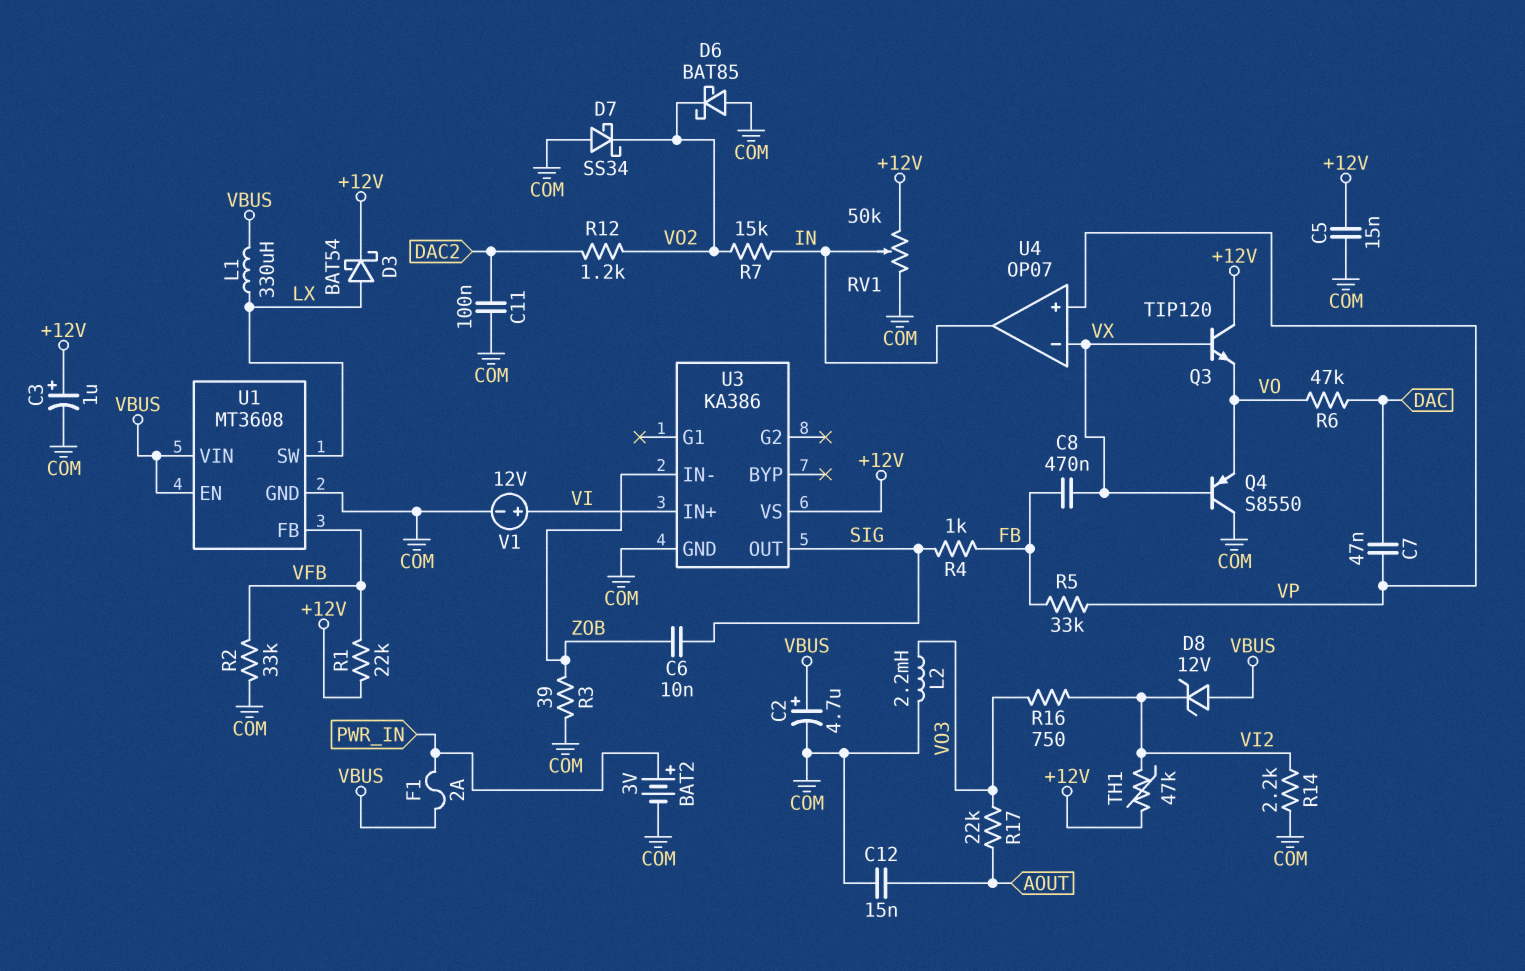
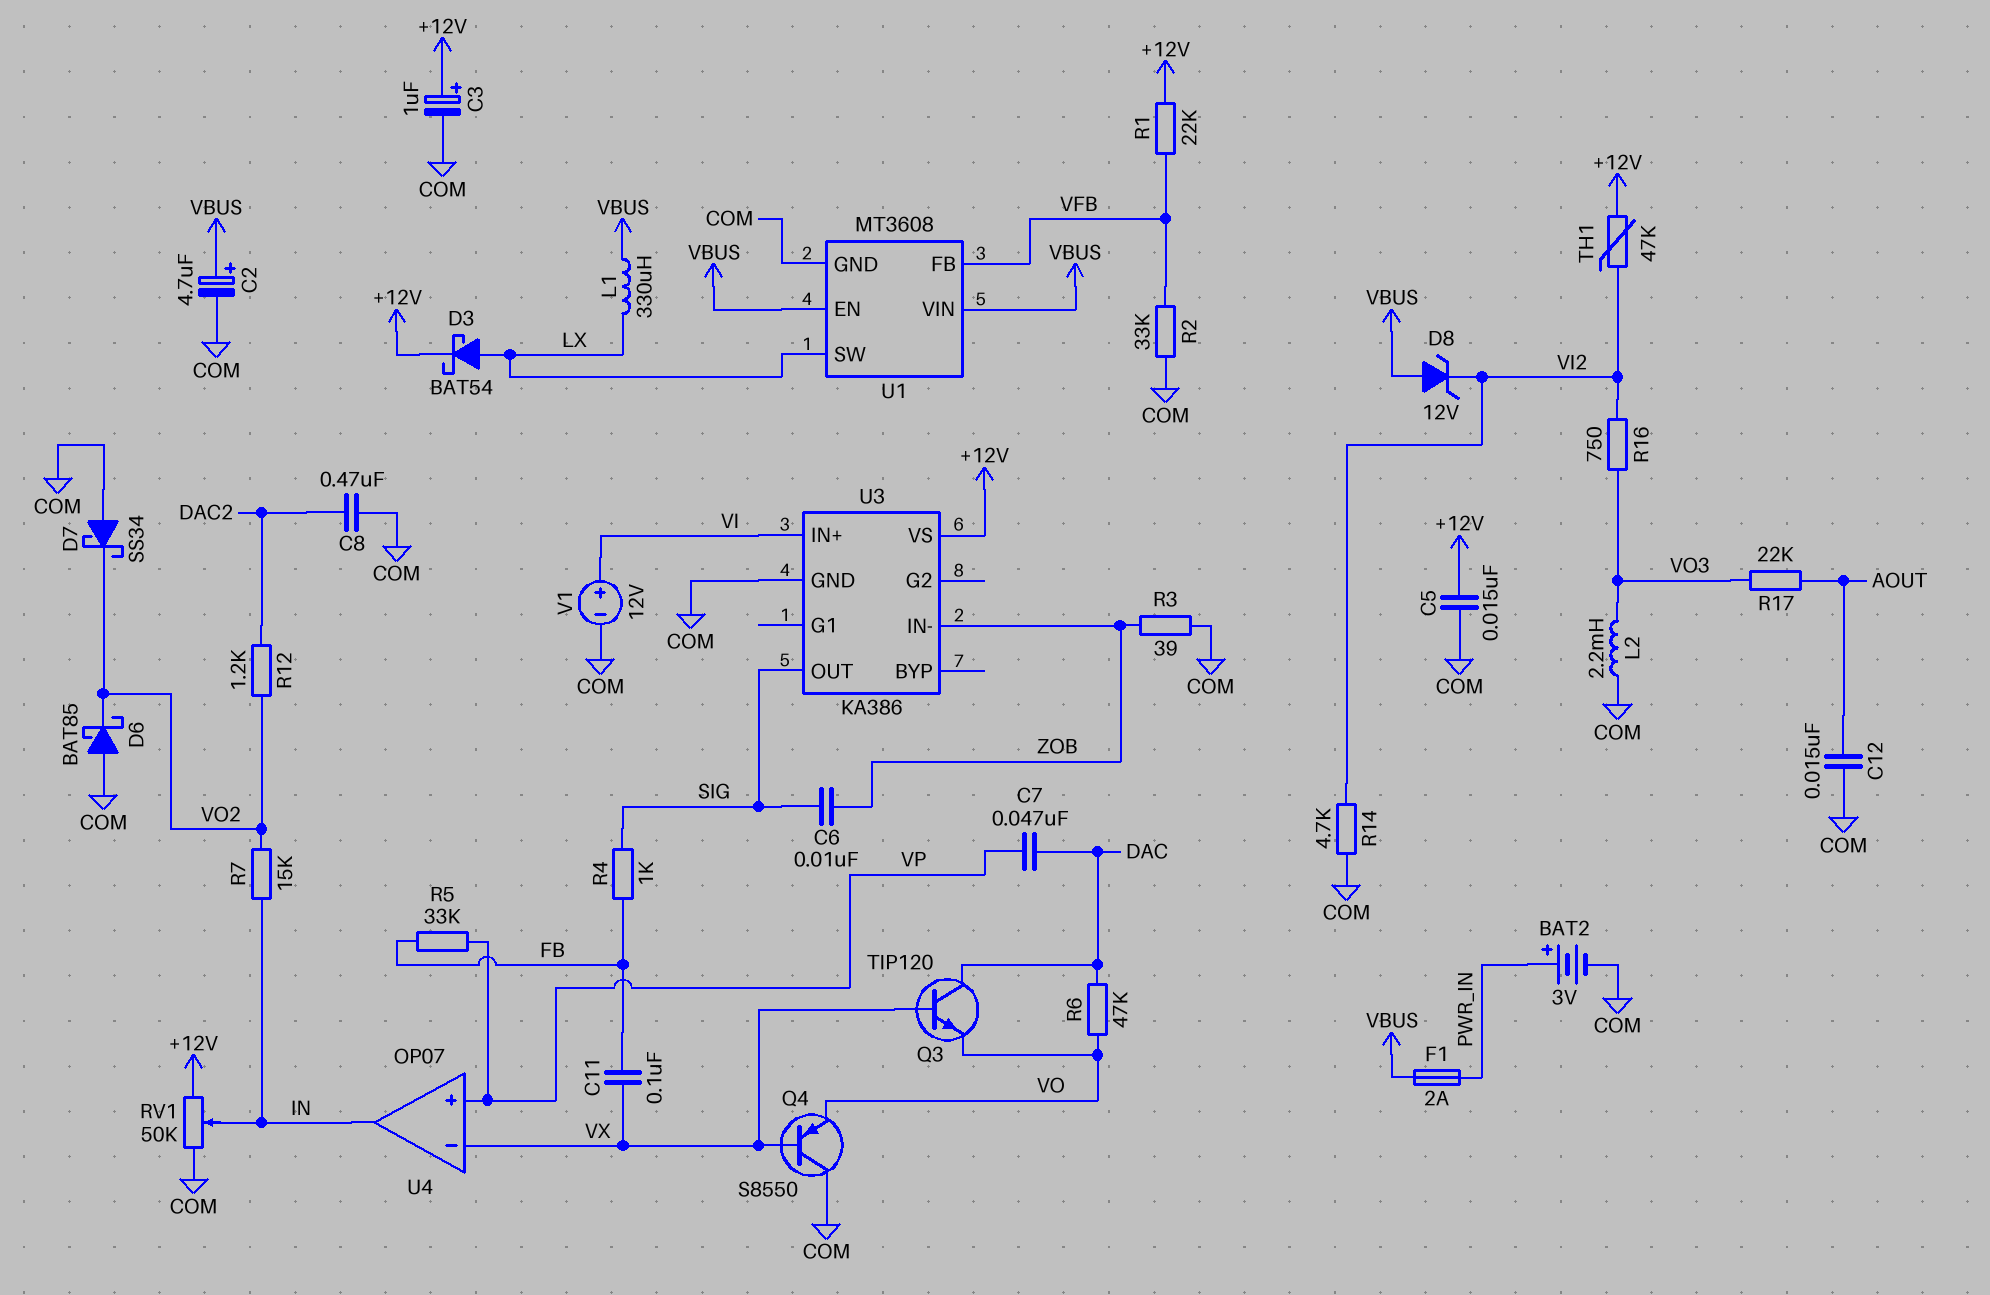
C8: 470nF (FB, VX) -> 470nF (COM, DAC2)
C11: 100nF (COM, DAC2) -> 100nF (FB, VX)
Q3: NPN TIP120 (B VX, C +12V, E VO) -> NPN TIP120 (B VX, C DAC, E VO)
R14: 2.2k (COM, VI2) -> 4.7k (COM, VI2)

